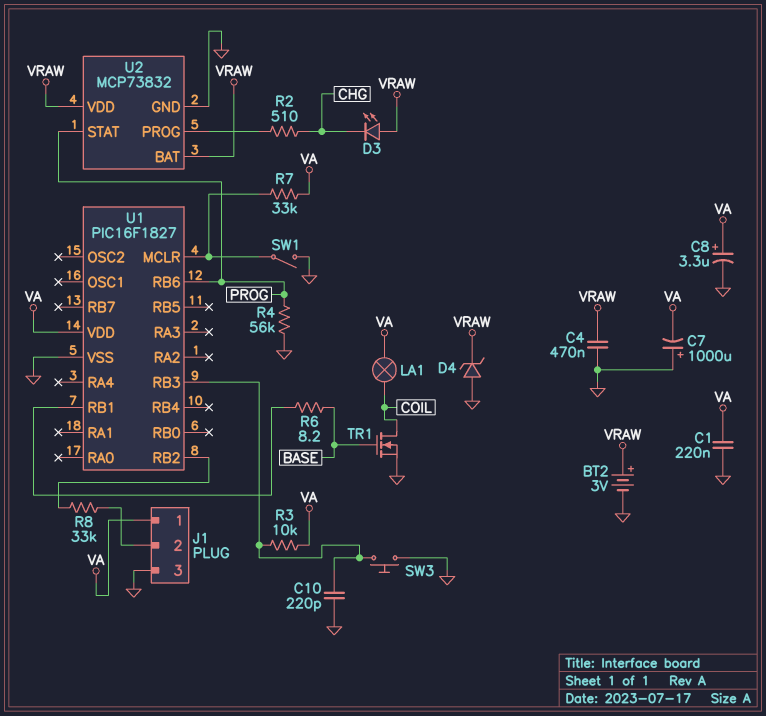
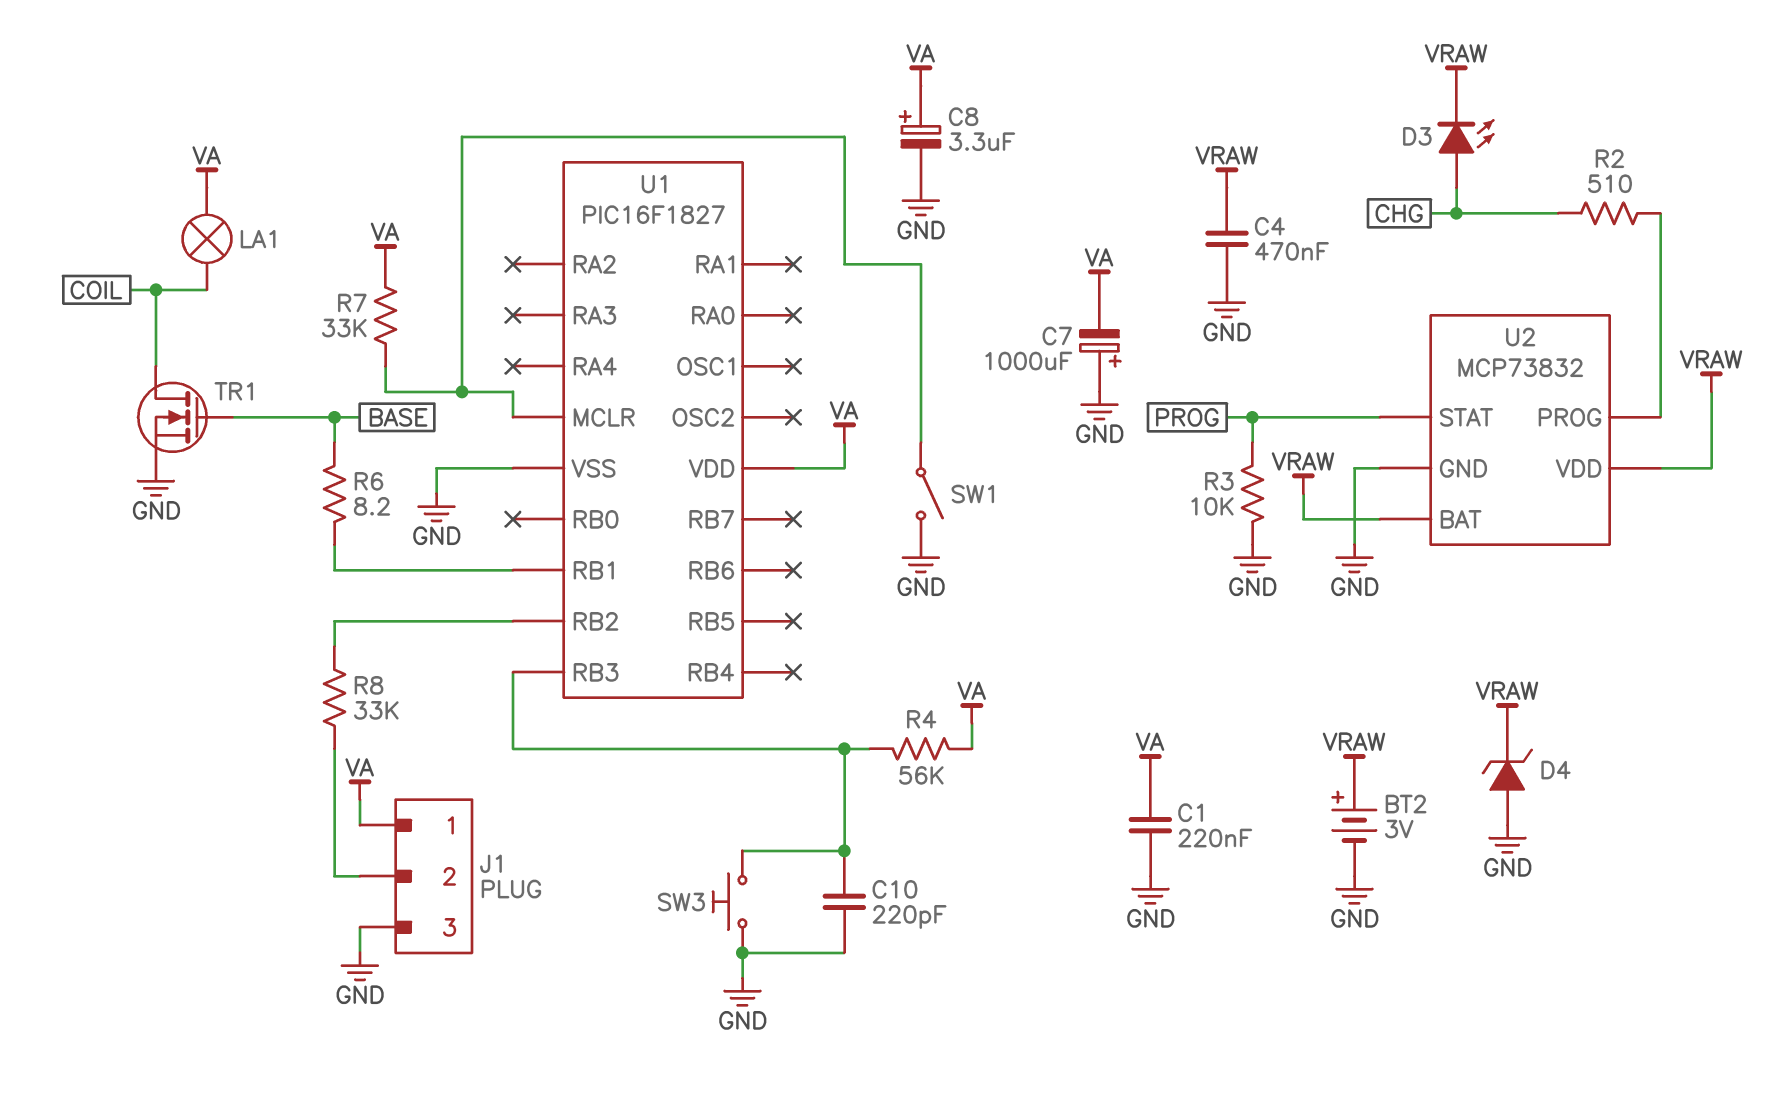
D3: LED (A VRAW, K CHG) -> LED (A CHG, K VRAW)
R3: 10k (U1/RB3, VA) -> 10k (GND, PROG)
R4: 56k (GND, PROG) -> 56k (U1/RB3, VA)
U1 pin RB6: PROG -> none

